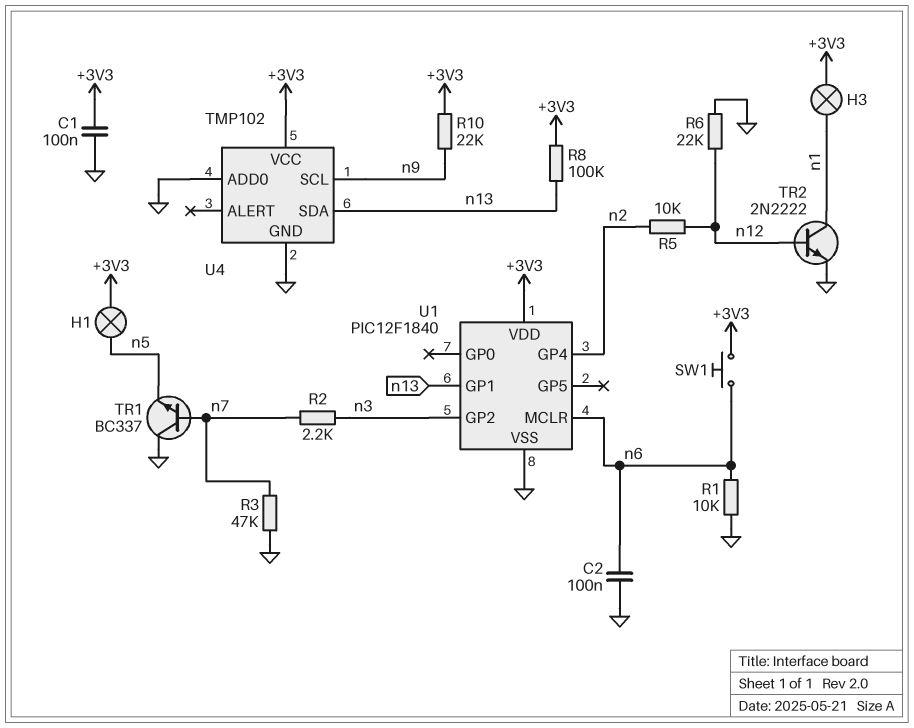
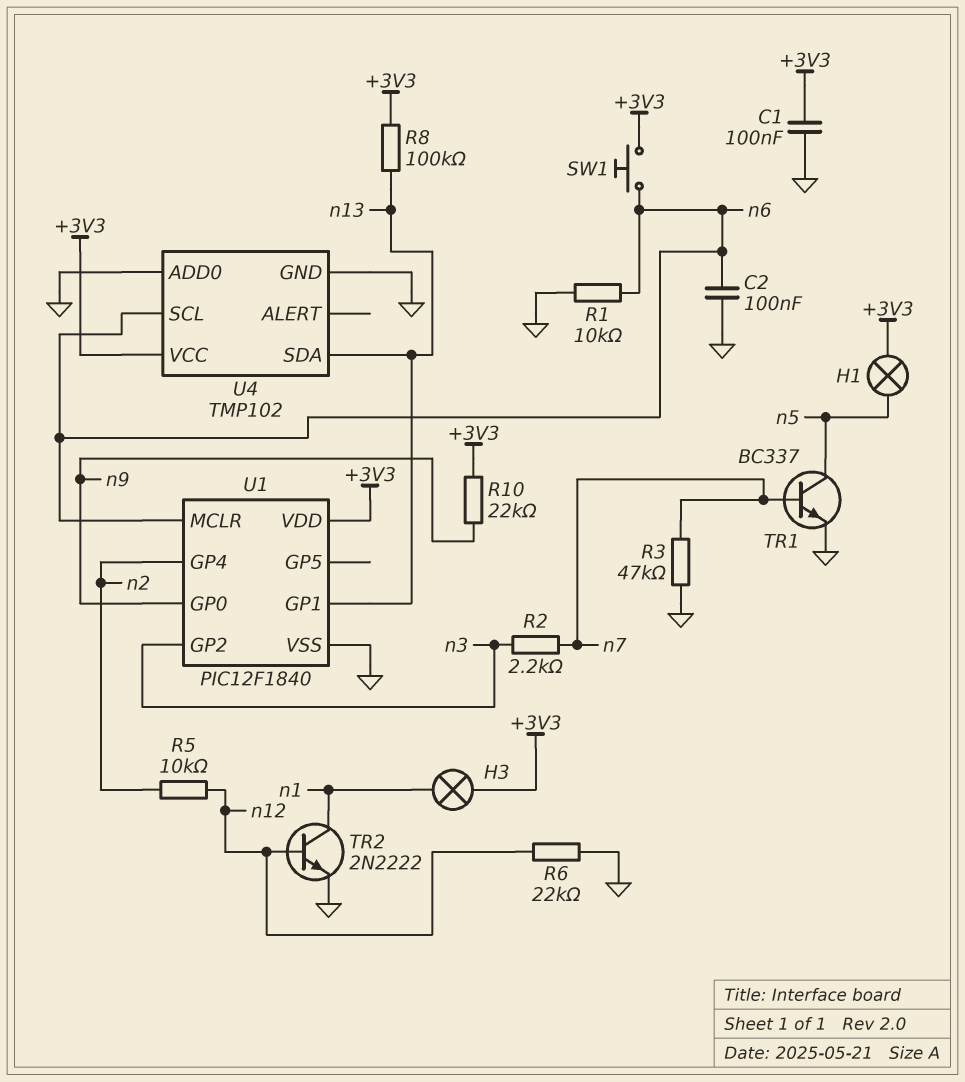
TR1: NPN BC337 (B n7, C GND, E n5) -> NPN BC337 (B n7, C n5, E GND)
U1 pin GP0: none -> n9
U4 pin SCL: n9 -> n6

